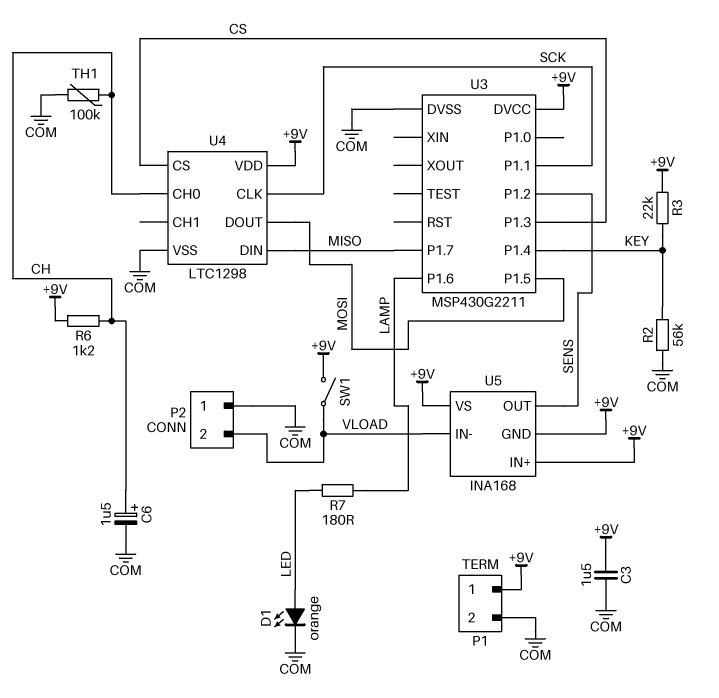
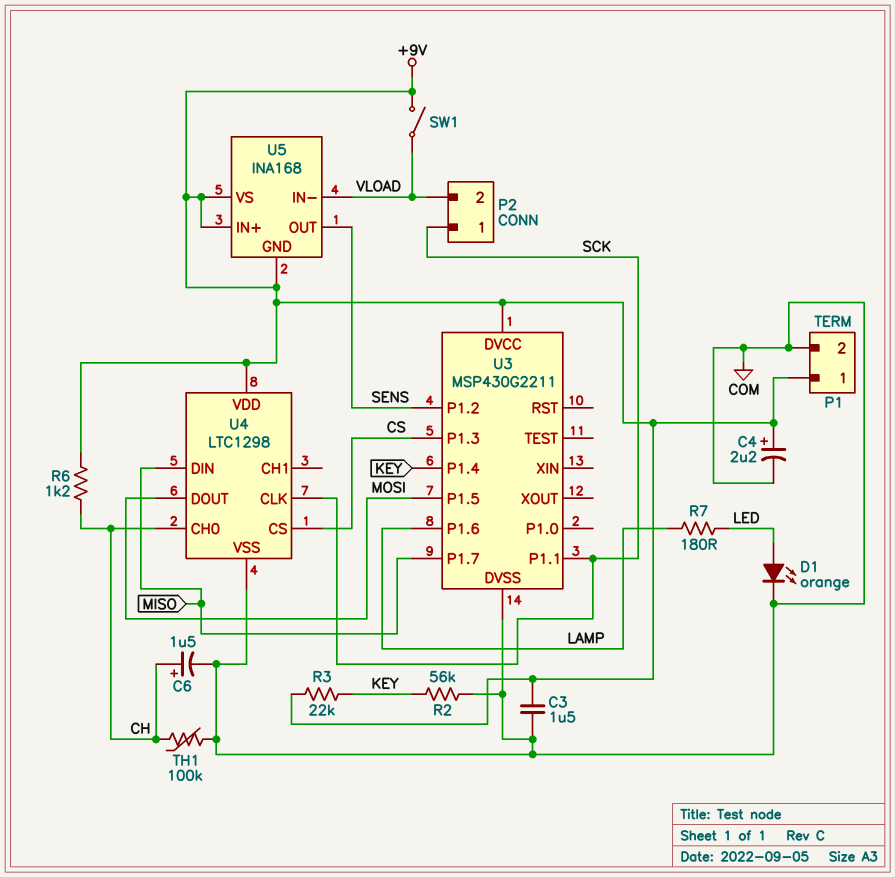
C4: none -> 2.2uF (plus +9V, minus COM)
P2 pin 1: COM -> SCK

